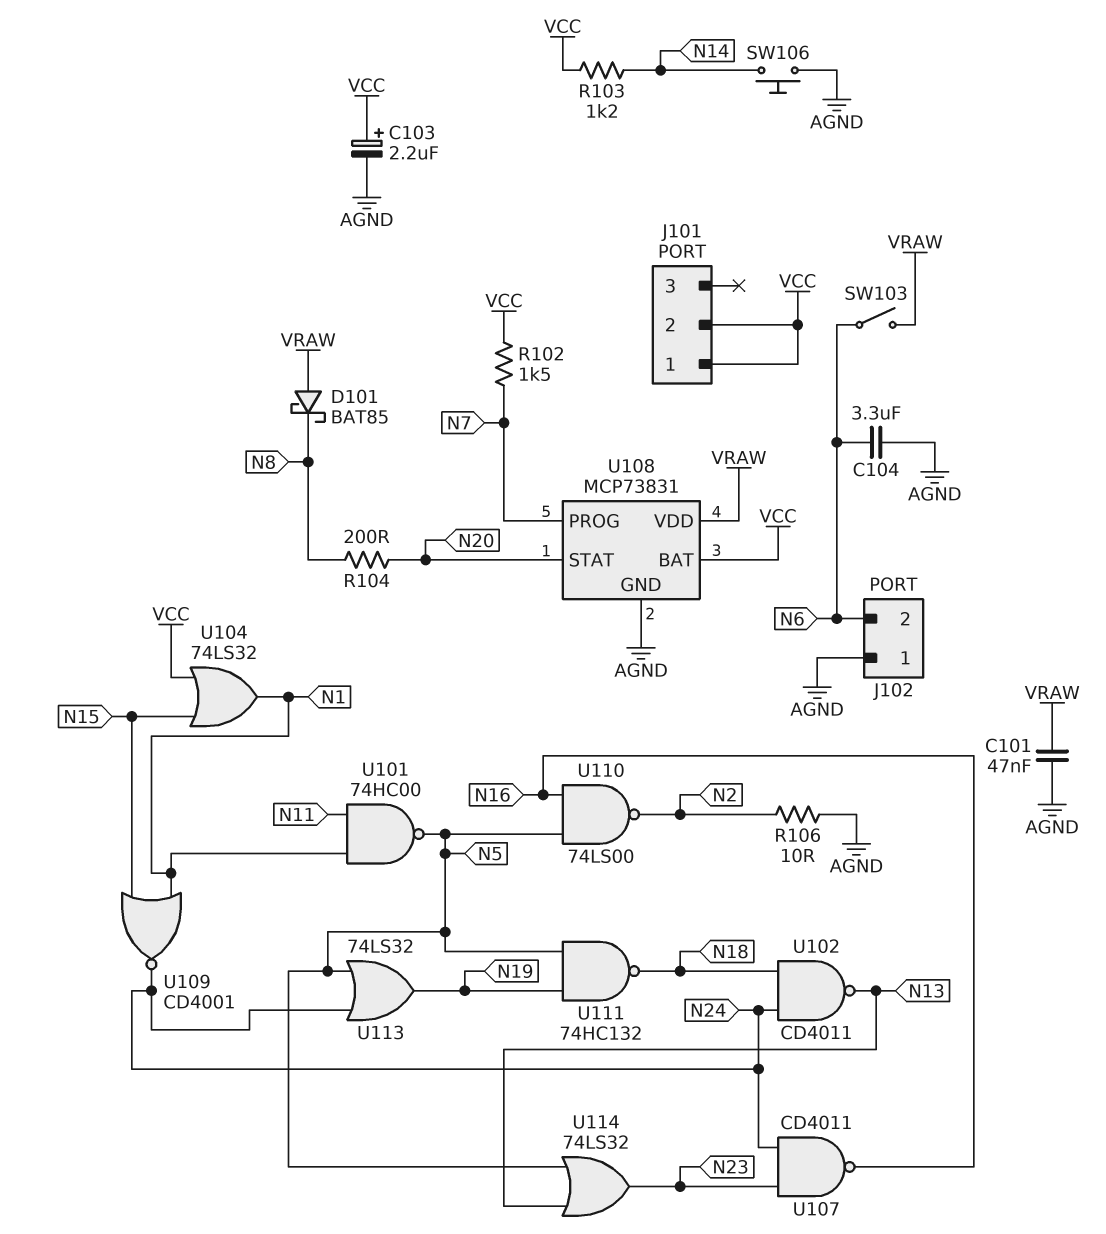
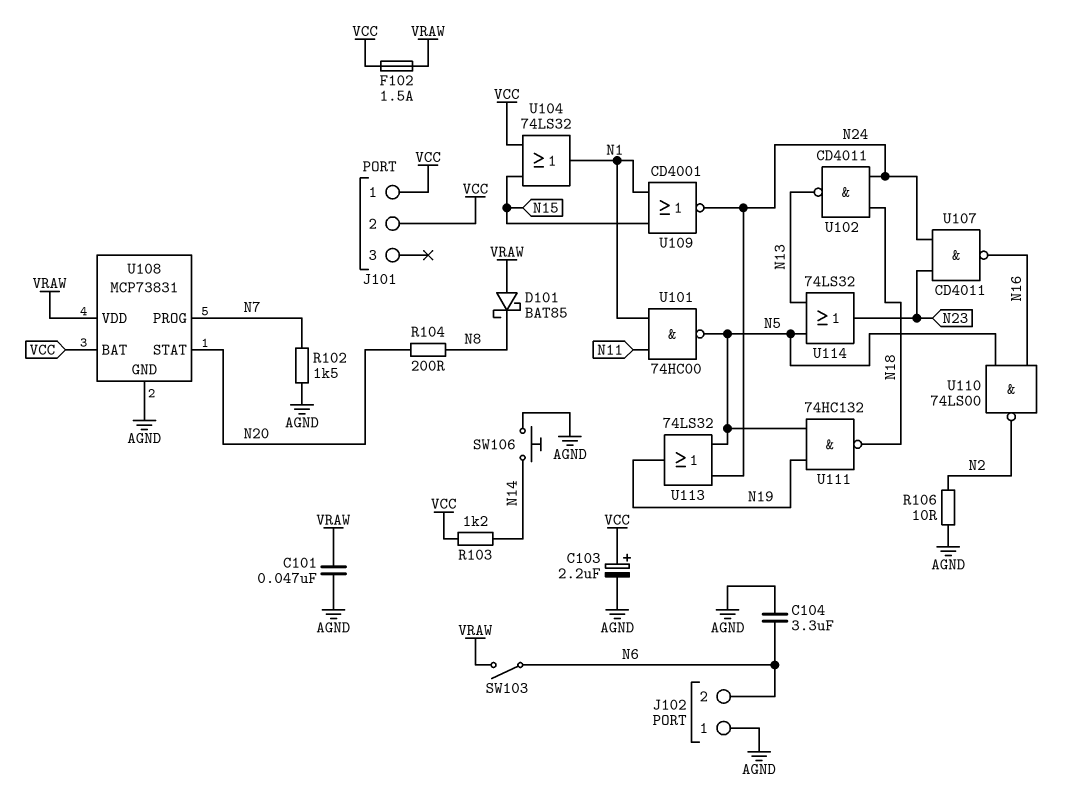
F102: none -> 1.5A (VCC, VRAW)
R102: 1.5k (N7, VCC) -> 1.5k (AGND, N7)

